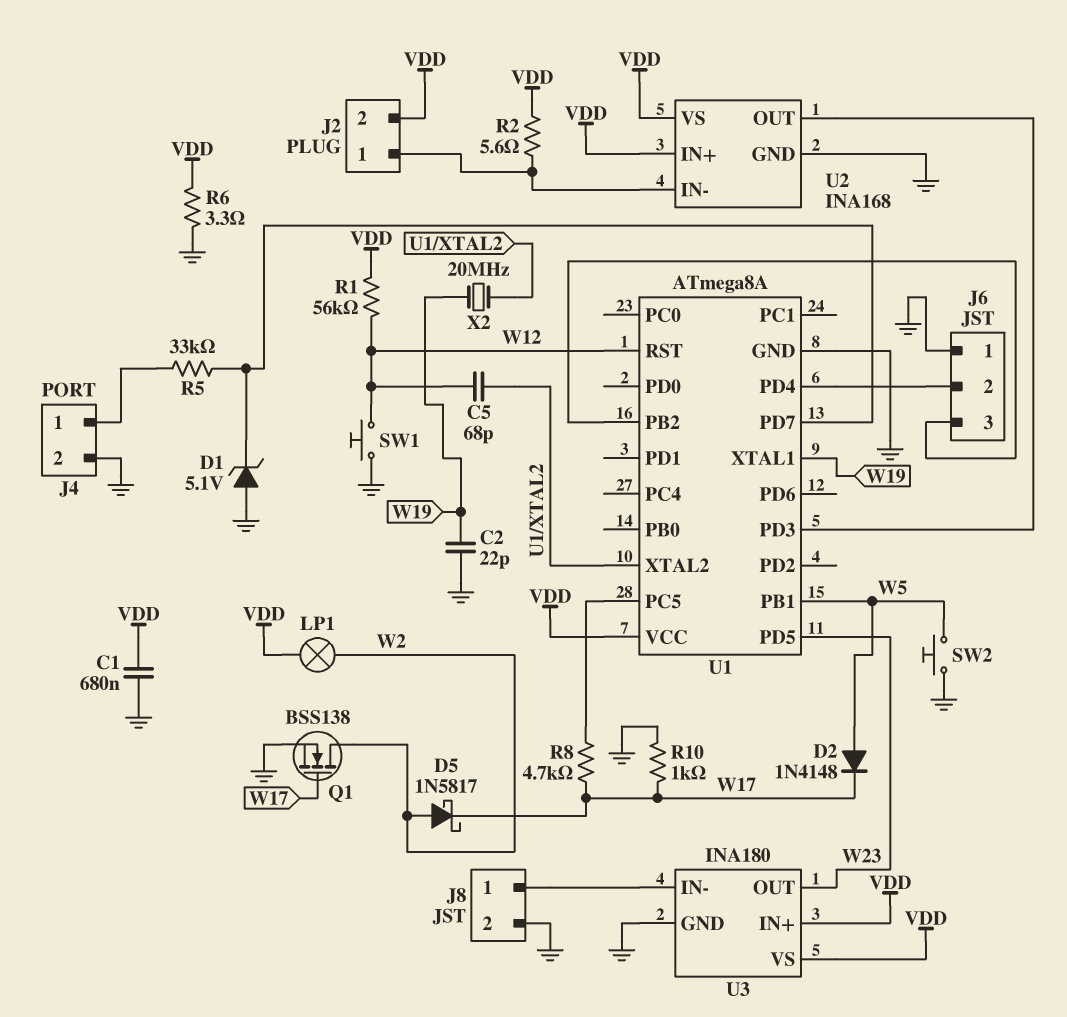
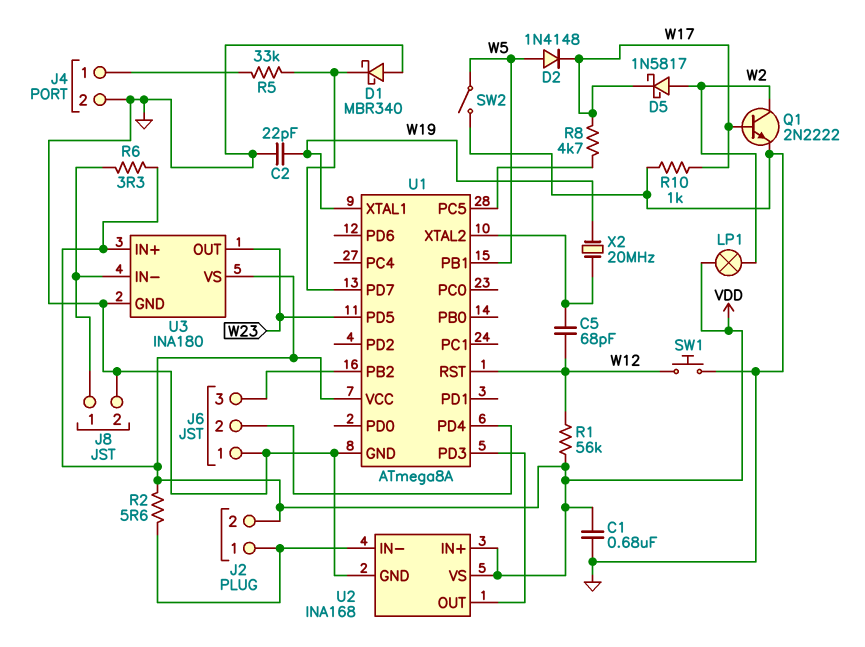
D1: zener 5.1V (A GND, K U1/PD7) -> schottky MBR340 (A GND, K U1/PD7)
Q1: NMOS BSS138 (G W17, D W2, S GND) -> NPN 2N2222 (B W17, C W2, E GND)
R6: 3.3 (GND, VDD) -> 3.3 (J8/1, VDD)
SW2: button (GND, W5) -> switch (GND, W5)

